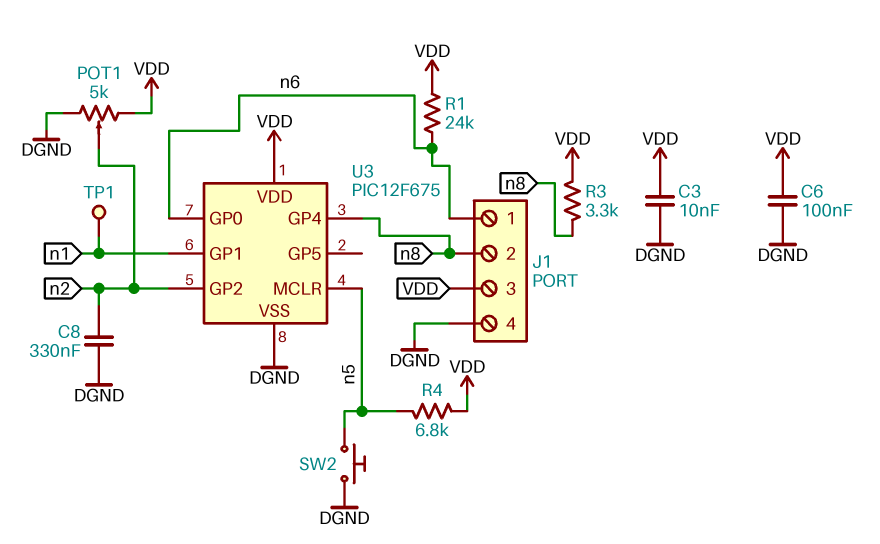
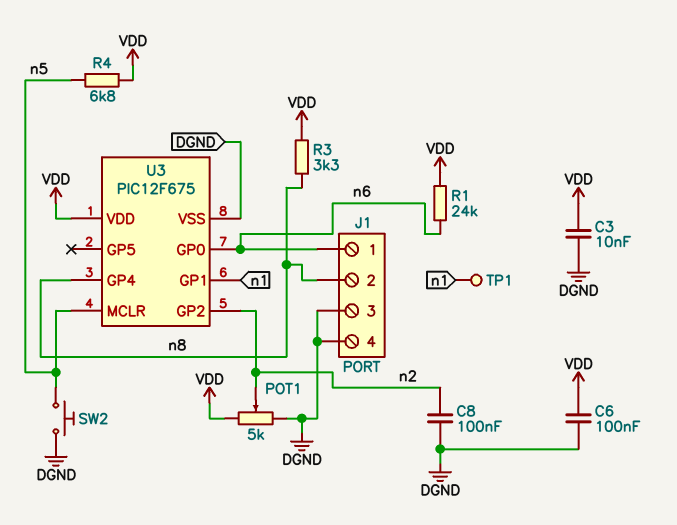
C8: 330nF (DGND, n2) -> 100nF (DGND, n2)
J1 pin 3: VDD -> DGND

